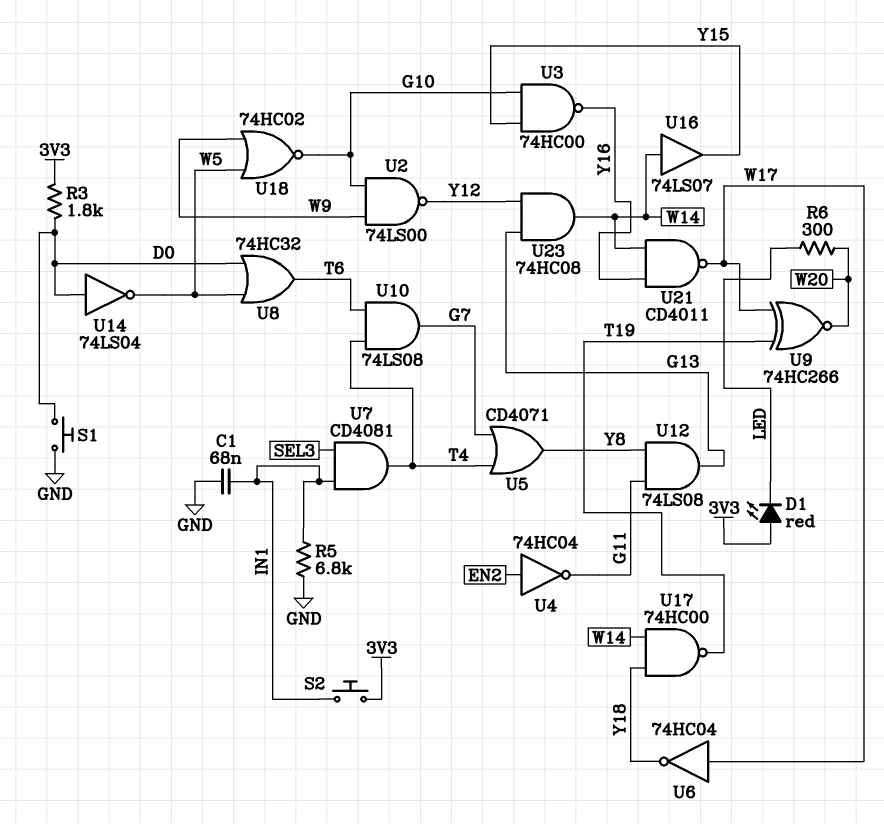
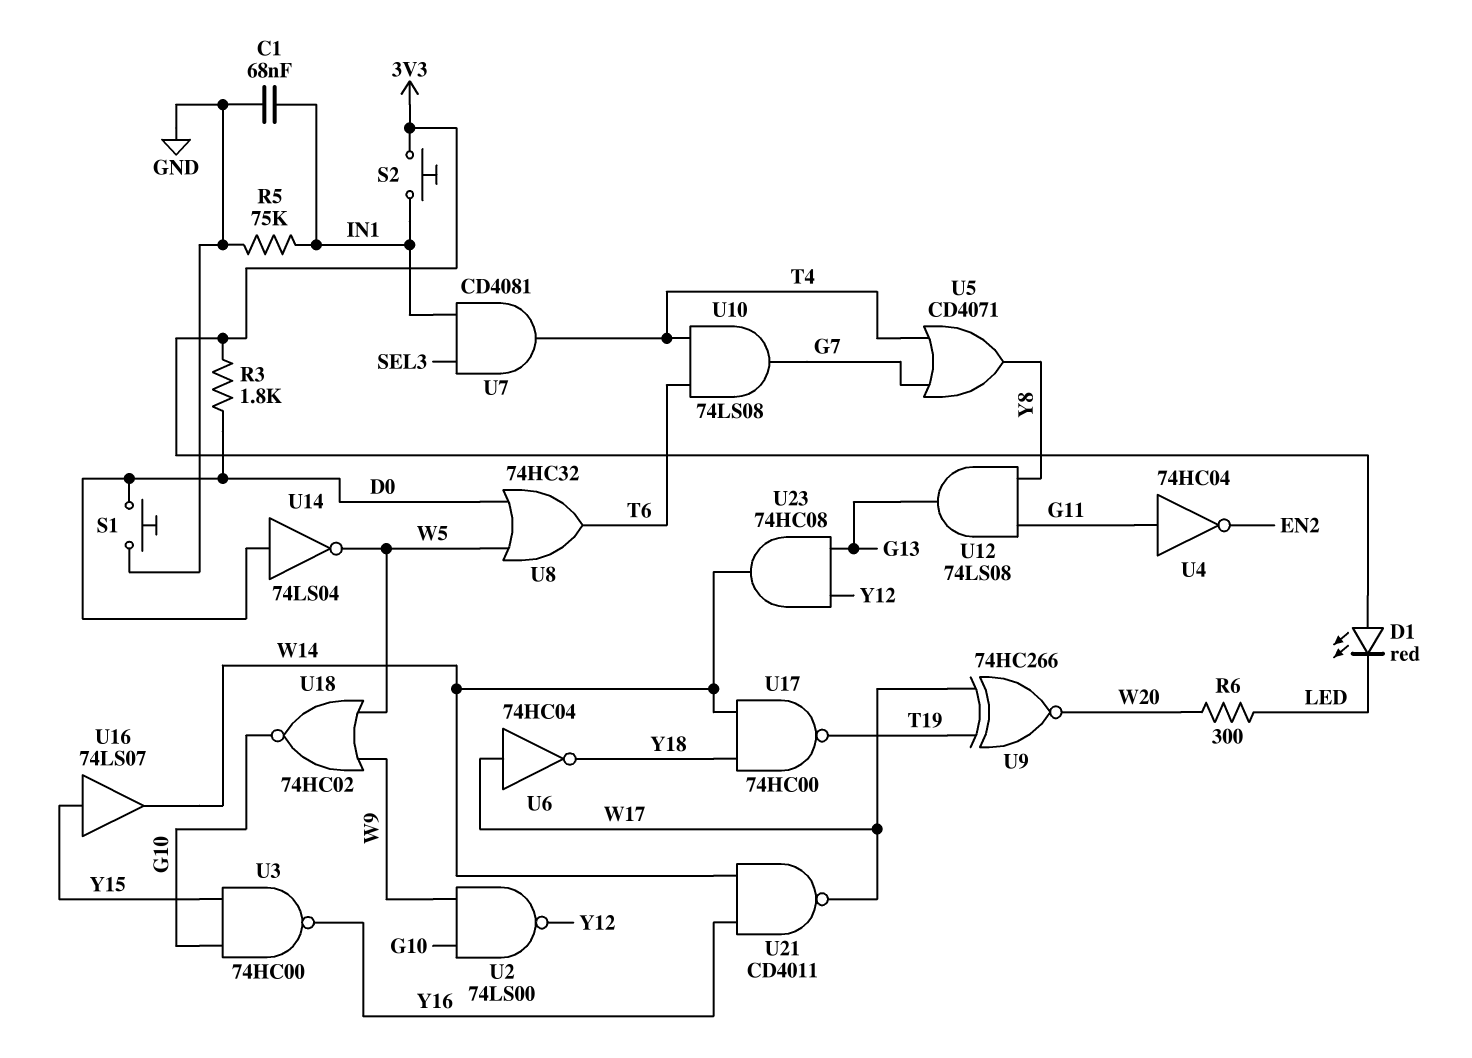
R5: 6.8k (GND, IN1) -> 75k (GND, IN1)
U4: NOT 74HC04 (in EN2, out G11) -> NOT 74HC04 (in G11, out EN2)
U16: buffer 74LS07 (in W14, out Y15) -> buffer 74LS07 (in Y15, out W14)

